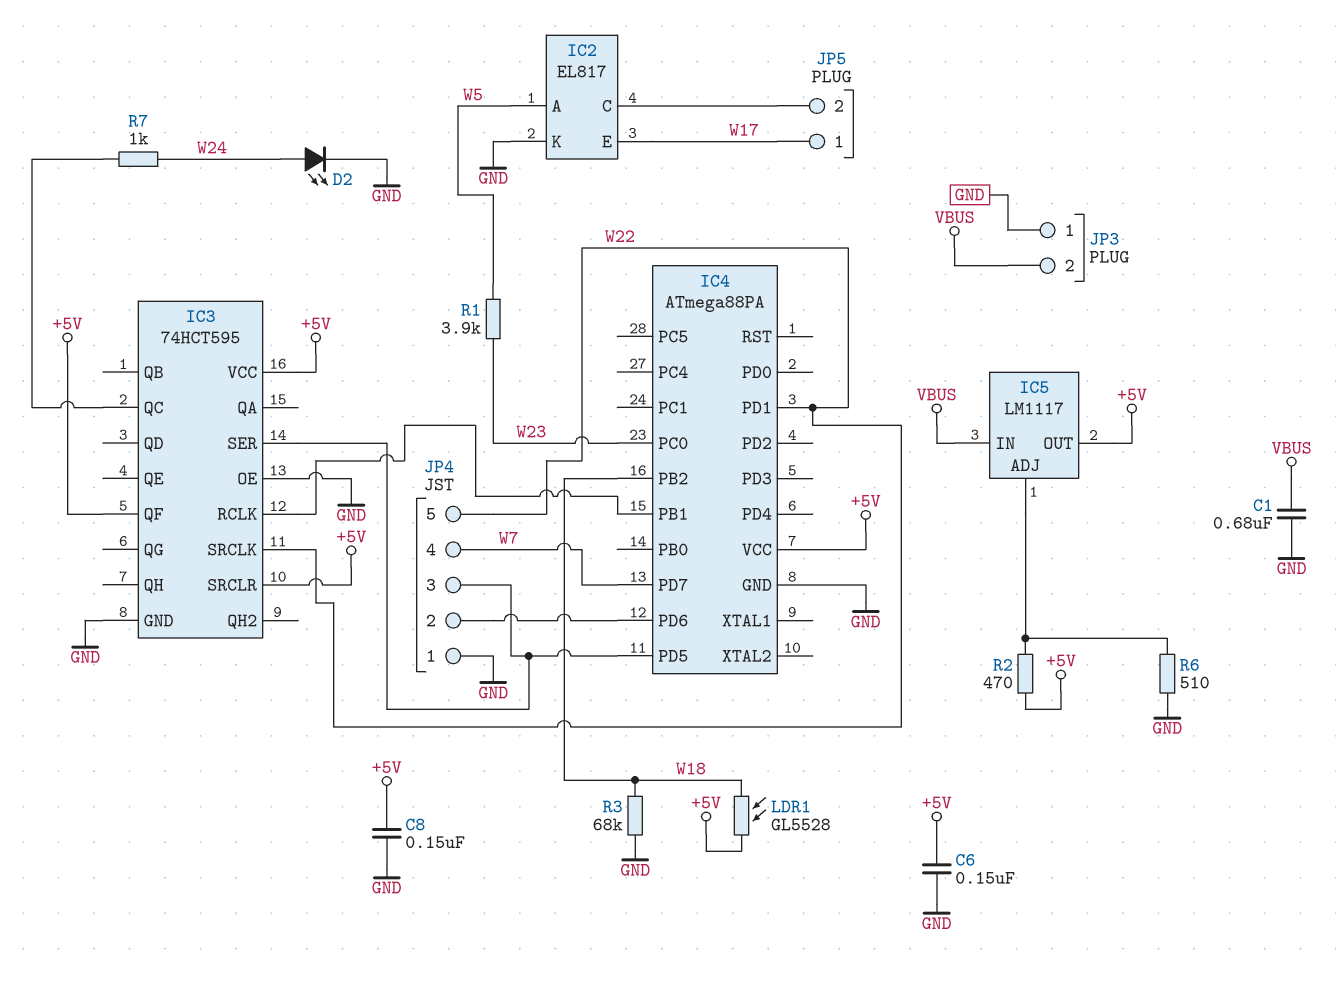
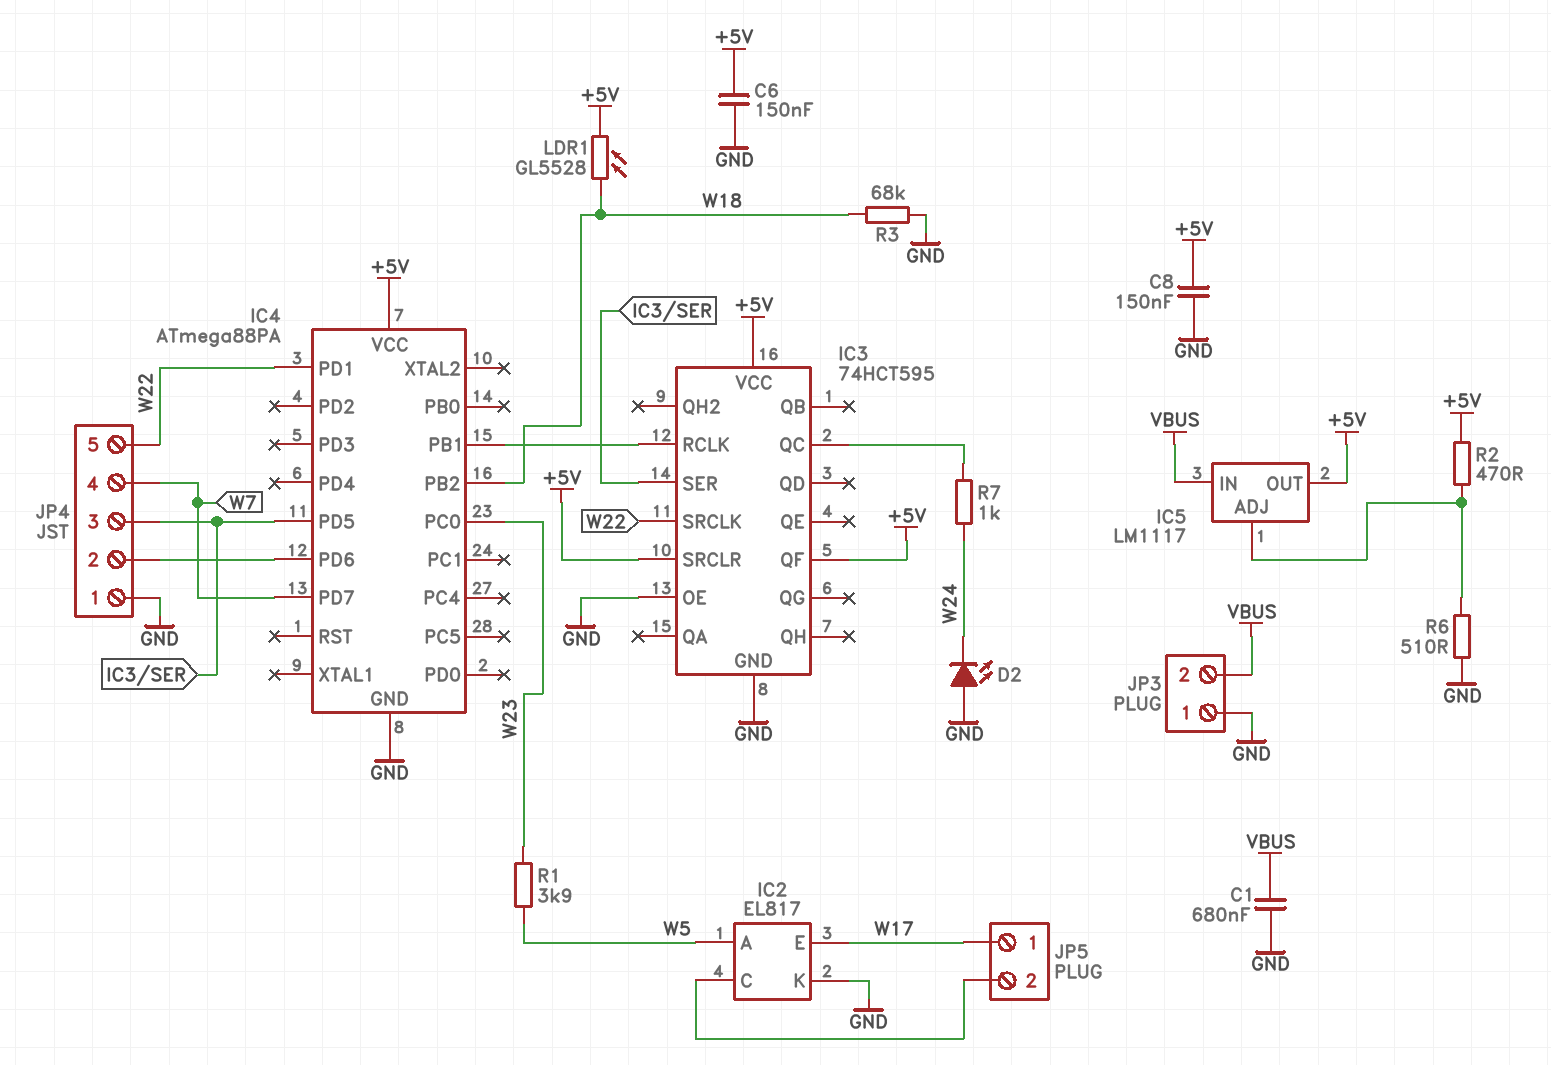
D2: LED (A W24, K GND) -> LED (A GND, K W24)

